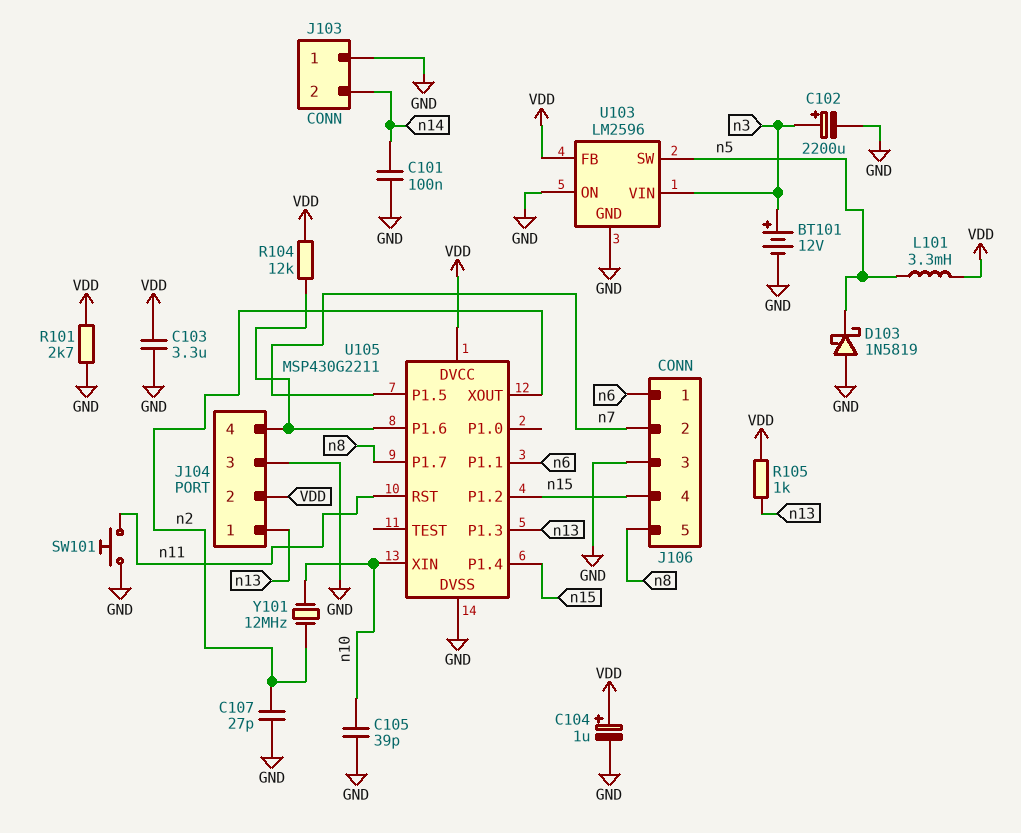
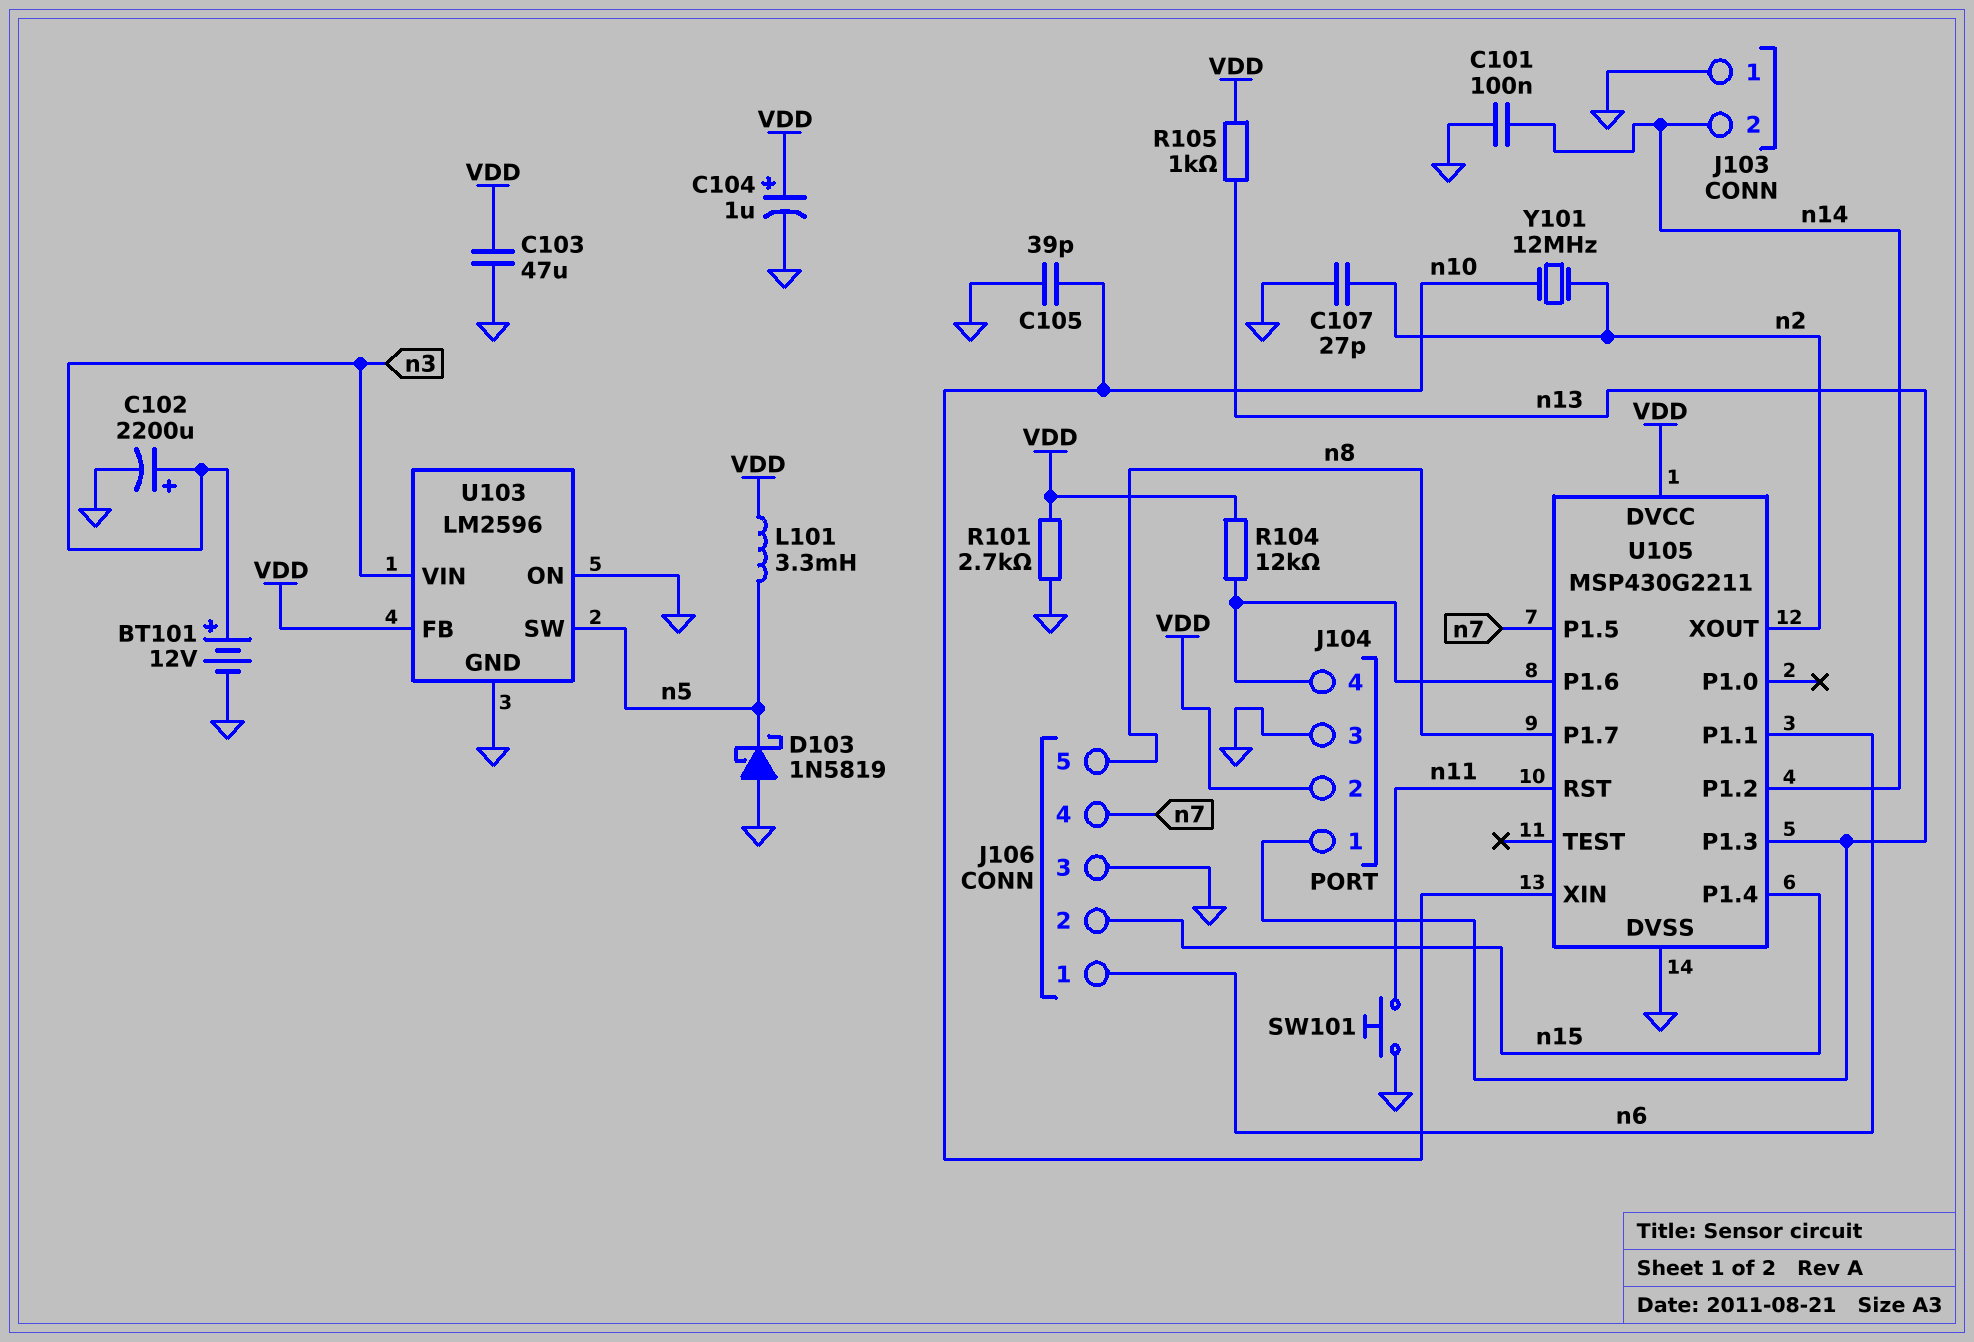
C103: 3.3uF (GND, VDD) -> 47uF (GND, VDD)
J106 pin 2: n7 -> n15
J106 pin 4: n15 -> n7
U105 pin P1.2: n15 -> n14

